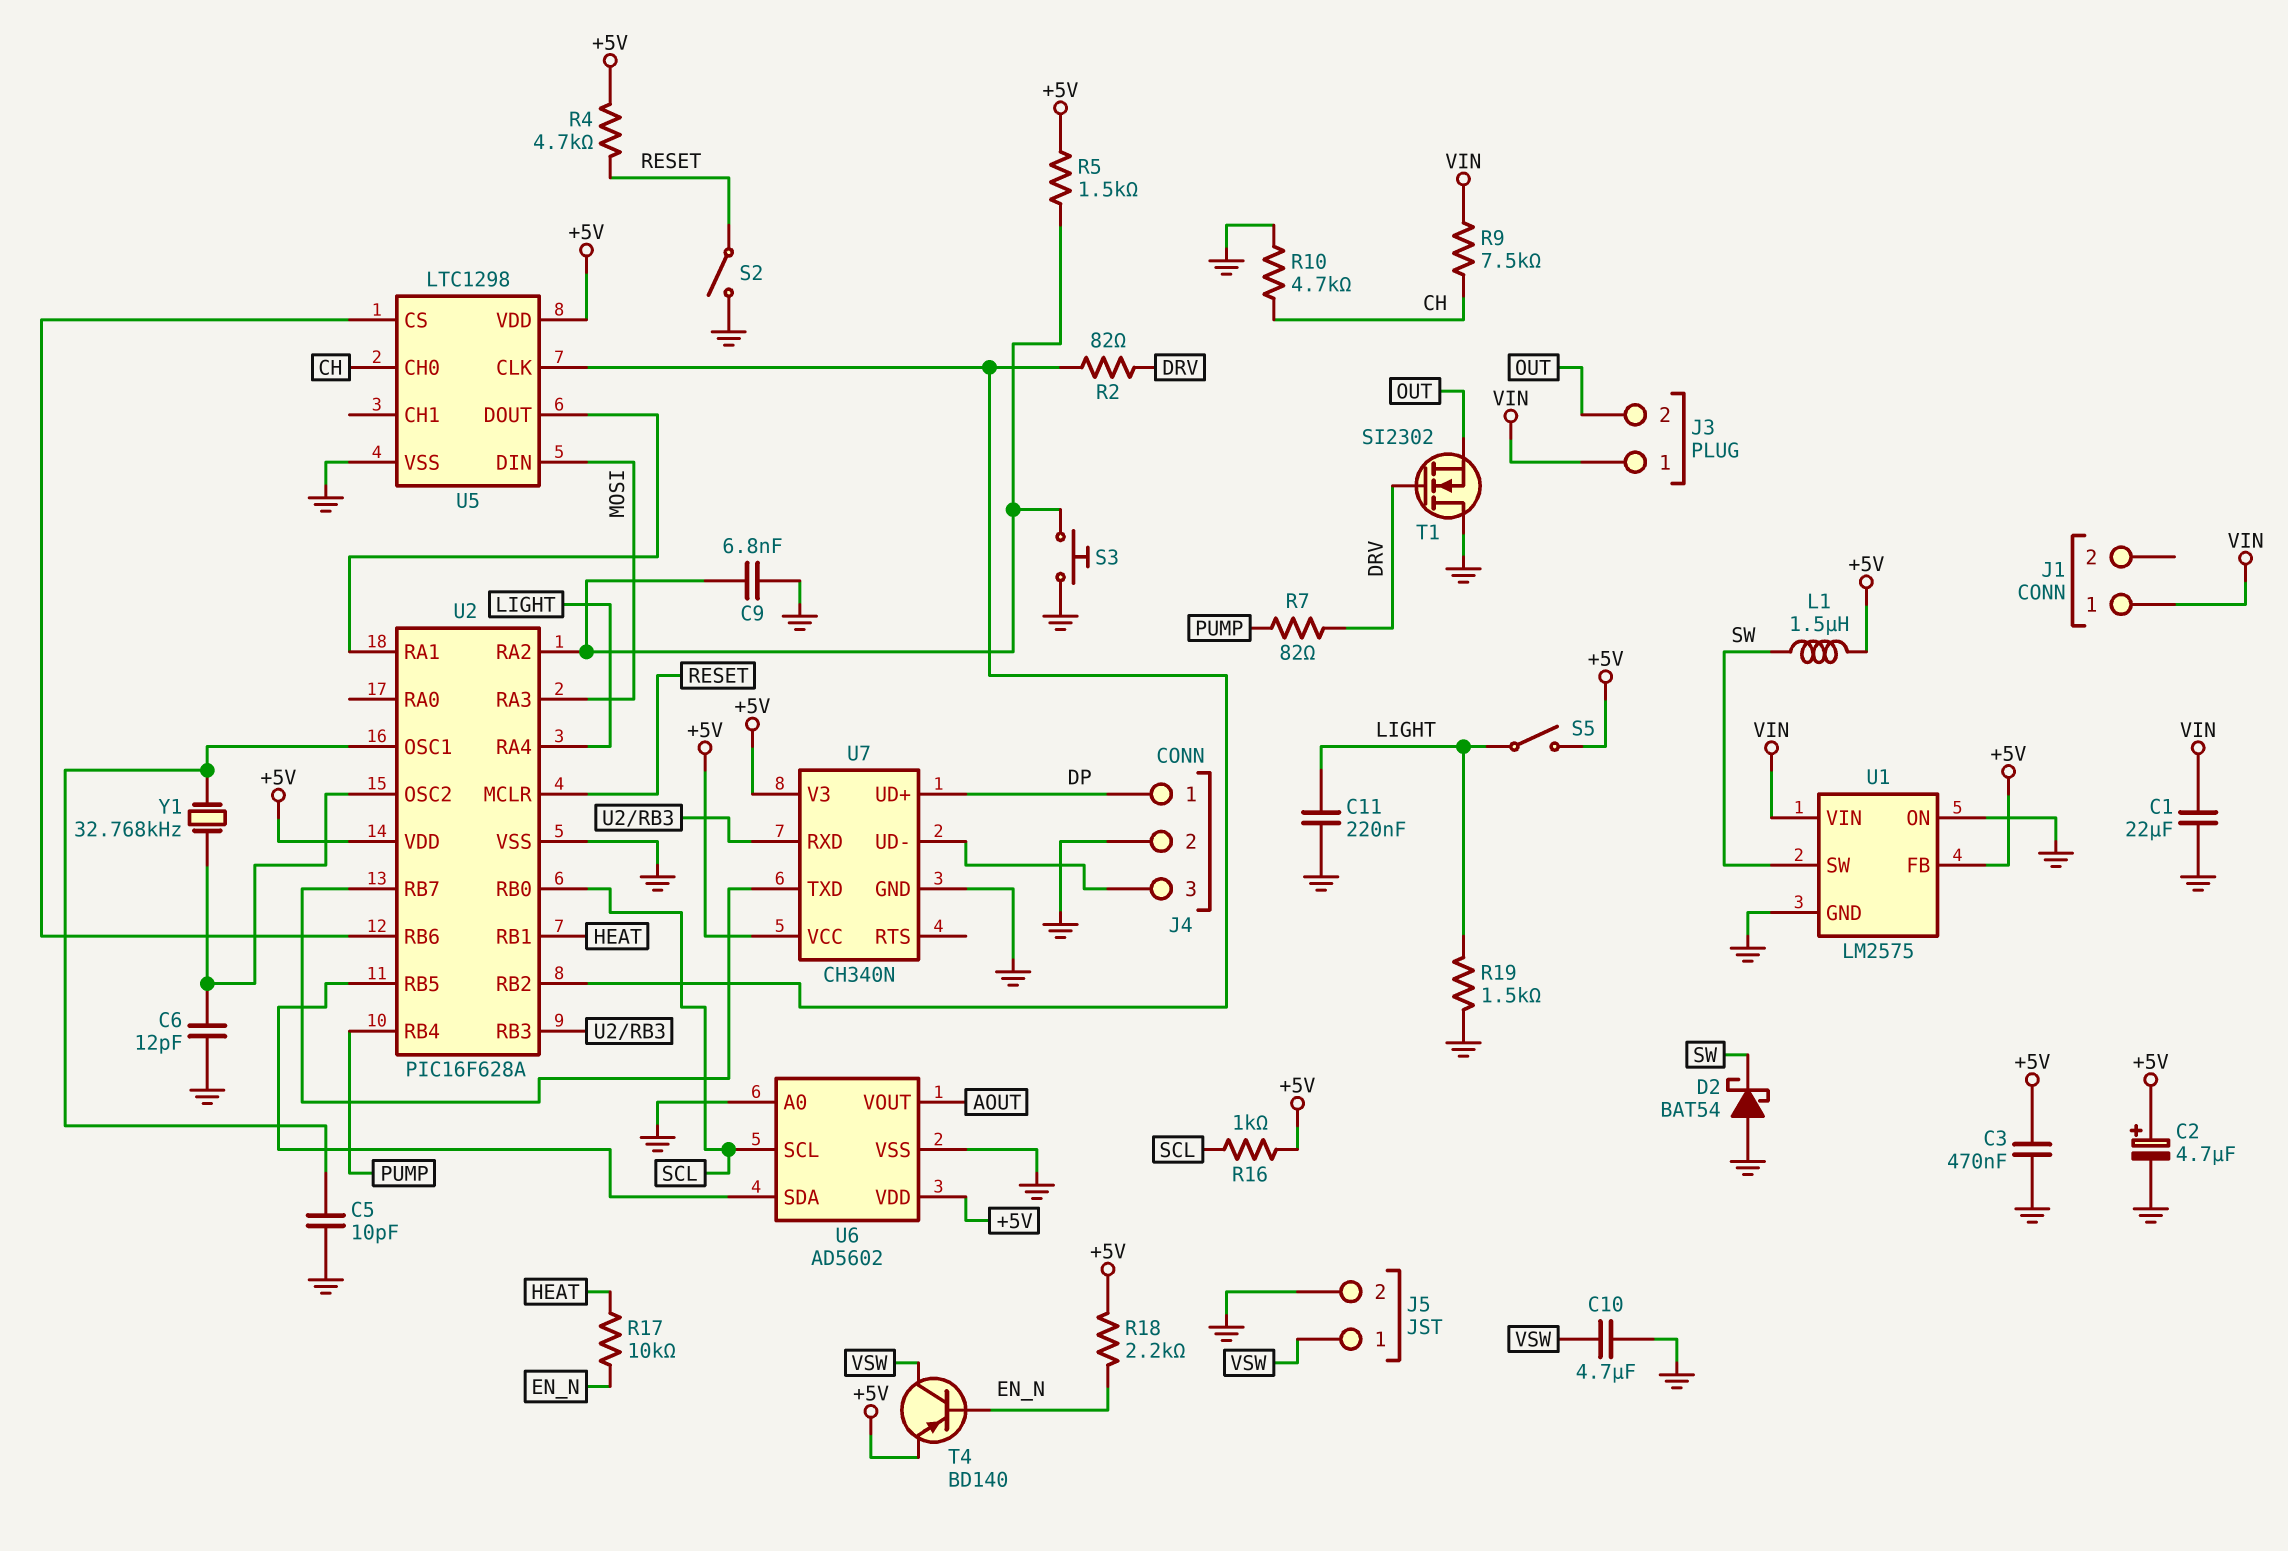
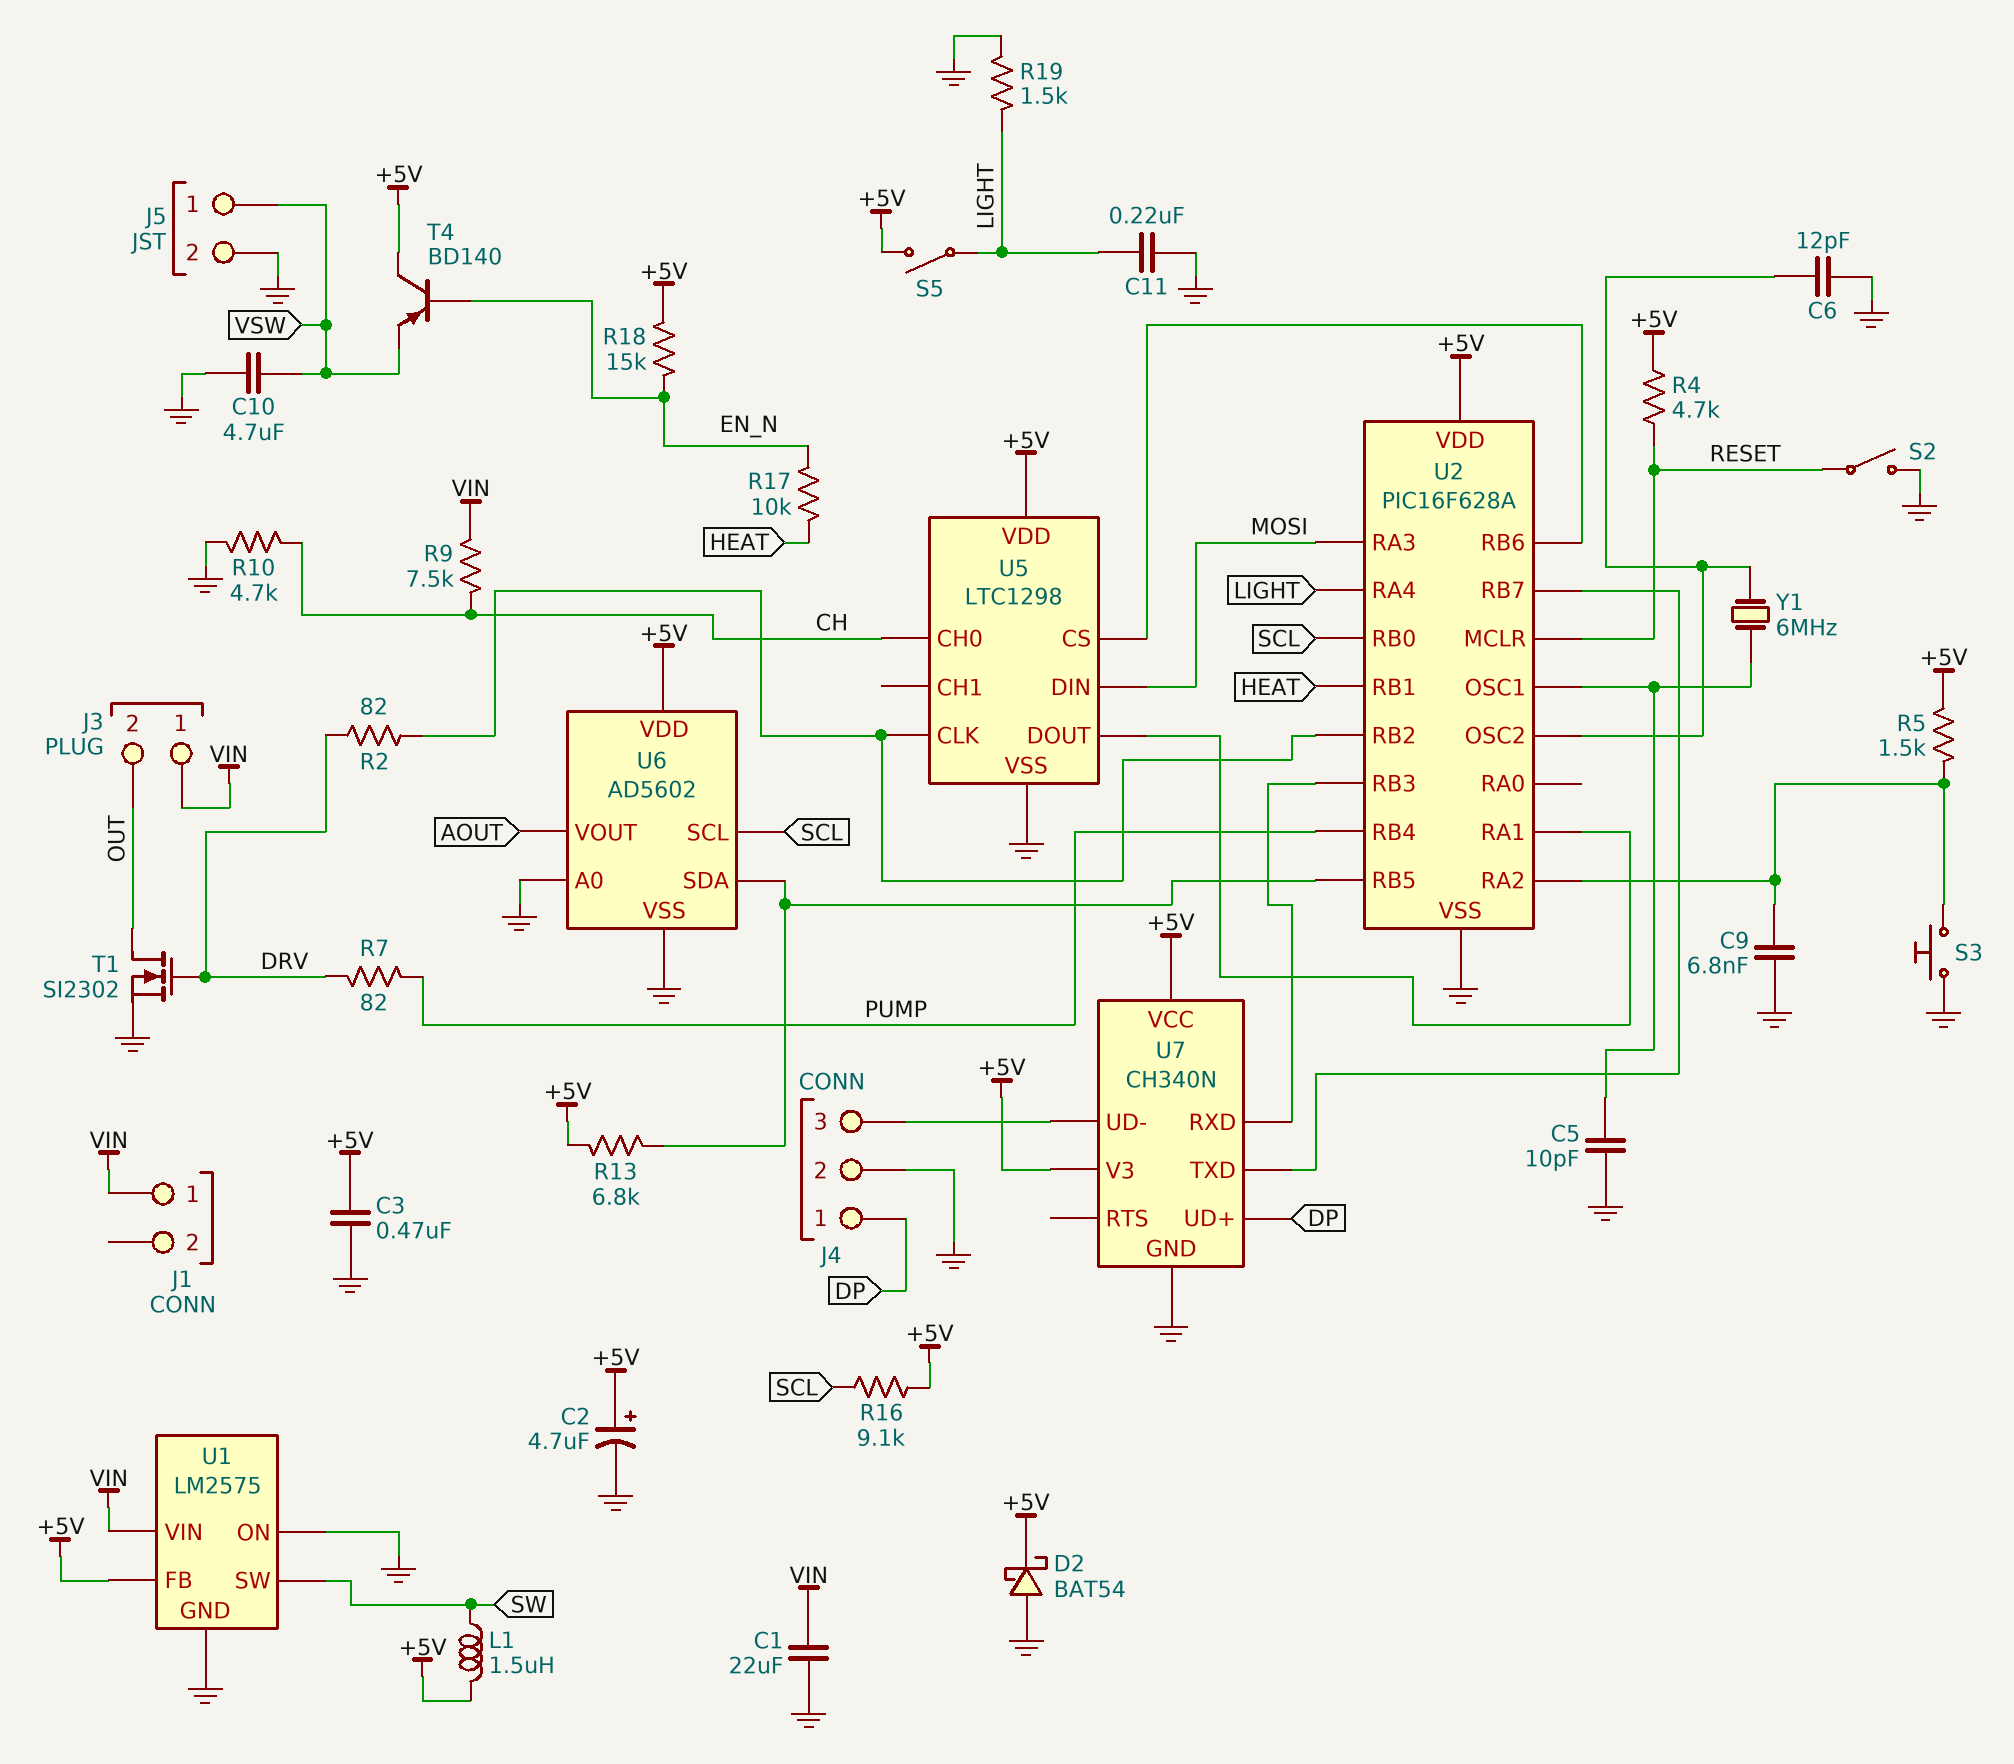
D2: schottky BAT54 (A GND, K SW) -> schottky BAT54 (A GND, K +5V)
R13: none -> 6.8k (+5V, U2/RB5)
R16: 1k (+5V, SCL) -> 9.1k (+5V, SCL)
R18: 2.2k (+5V, EN_N) -> 15k (+5V, EN_N)
T1: NMOS SI2302 (G DRV, D GND, S OUT) -> NMOS SI2302 (G DRV, D OUT, S GND)
T4: PNP BD140 (B EN_N, C VSW, E +5V) -> PNP BD140 (B EN_N, C +5V, E VSW)
Y1: 32.768kHz (U2/OSC1, U2/OSC2) -> 6MHz (U2/OSC1, U2/OSC2)

